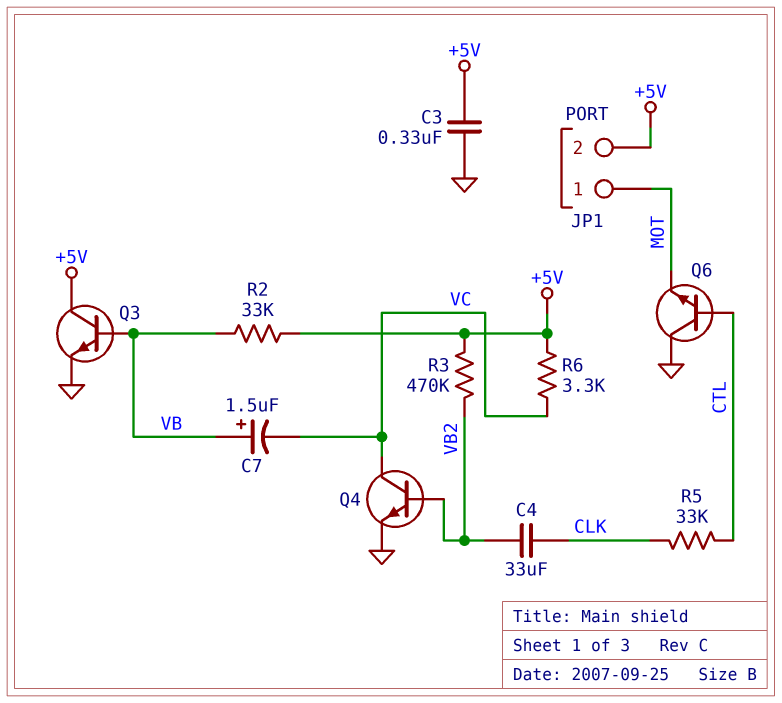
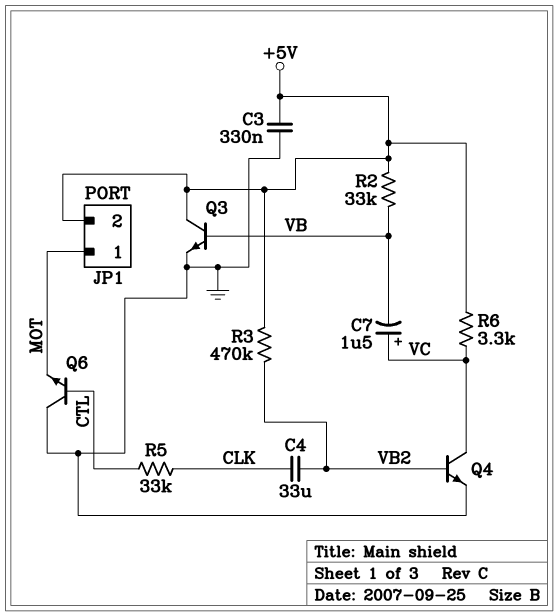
C7: 1.5uF (plus VB, minus VC) -> 1.5uF (plus VC, minus VB)

